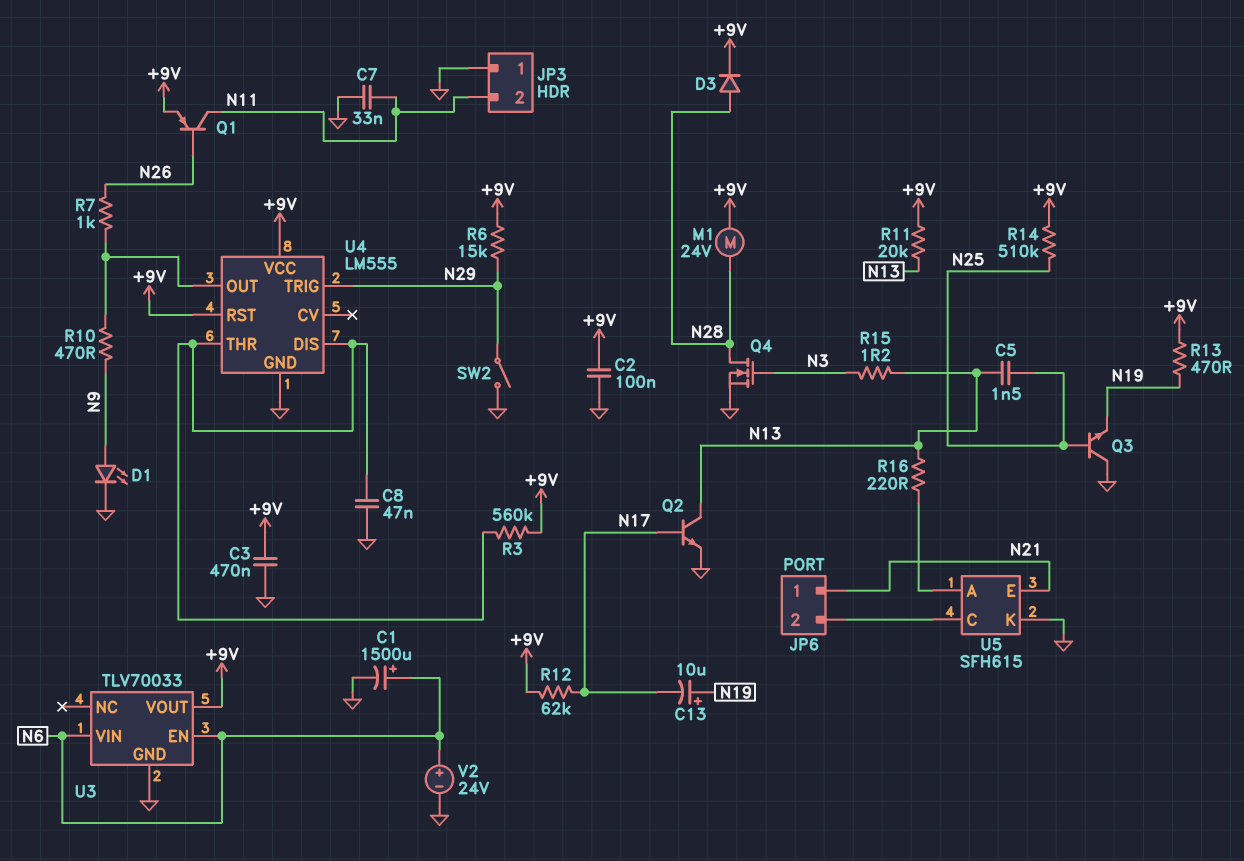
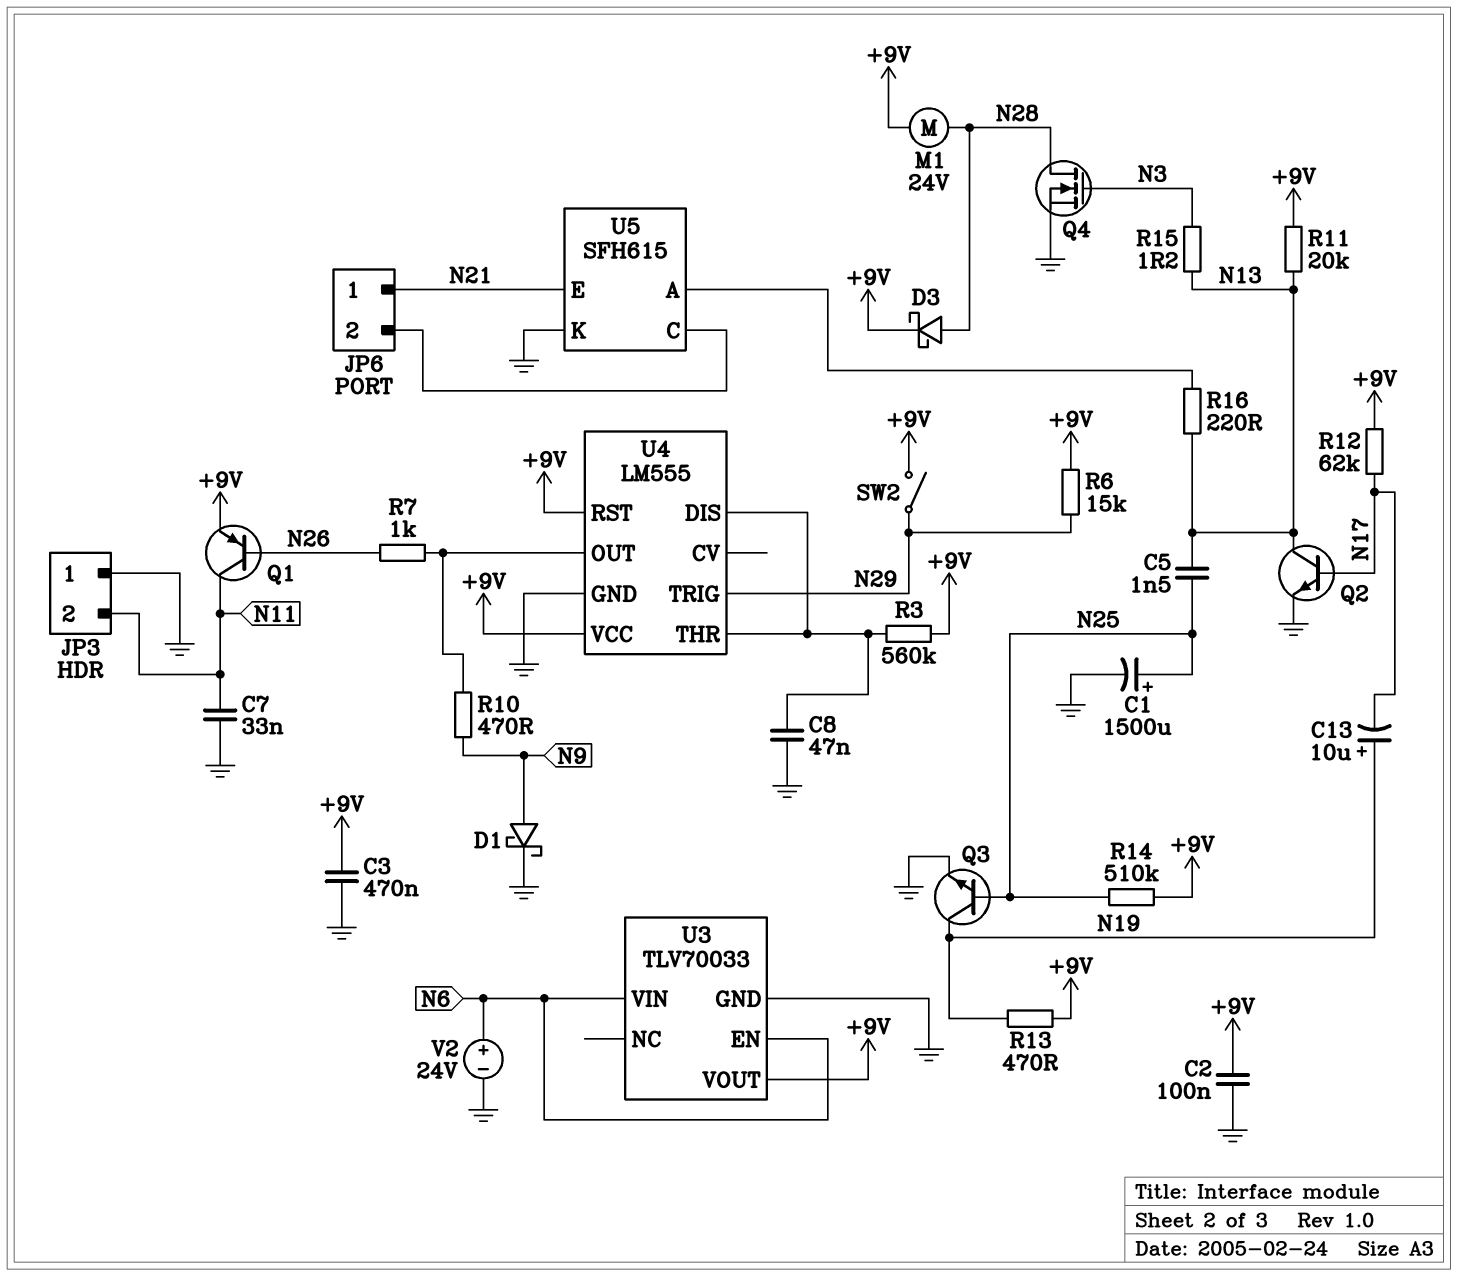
C1: 1500uF (plus N6, minus GND) -> 1500uF (plus N25, minus GND)
D1: LED (A N9, K GND) -> schottky (A N9, K GND)
D3: diode (A N28, K +9V) -> schottky (A N28, K +9V)
Q3: NPN (B N25, C GND, E N19) -> NPN (B N25, C N19, E GND)
SW2: switch (GND, N29) -> switch (+9V, N29)

